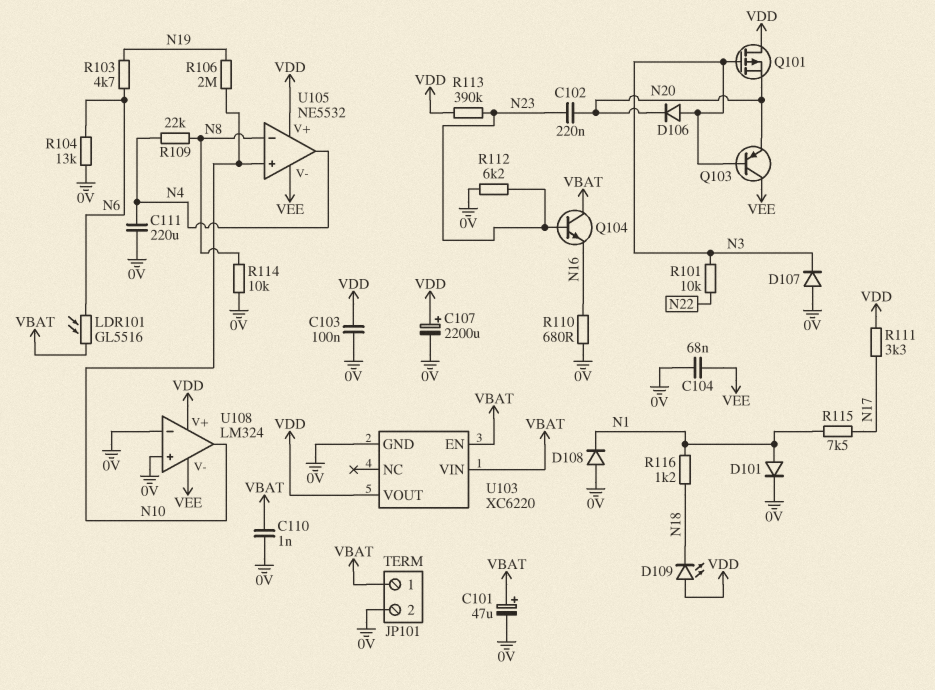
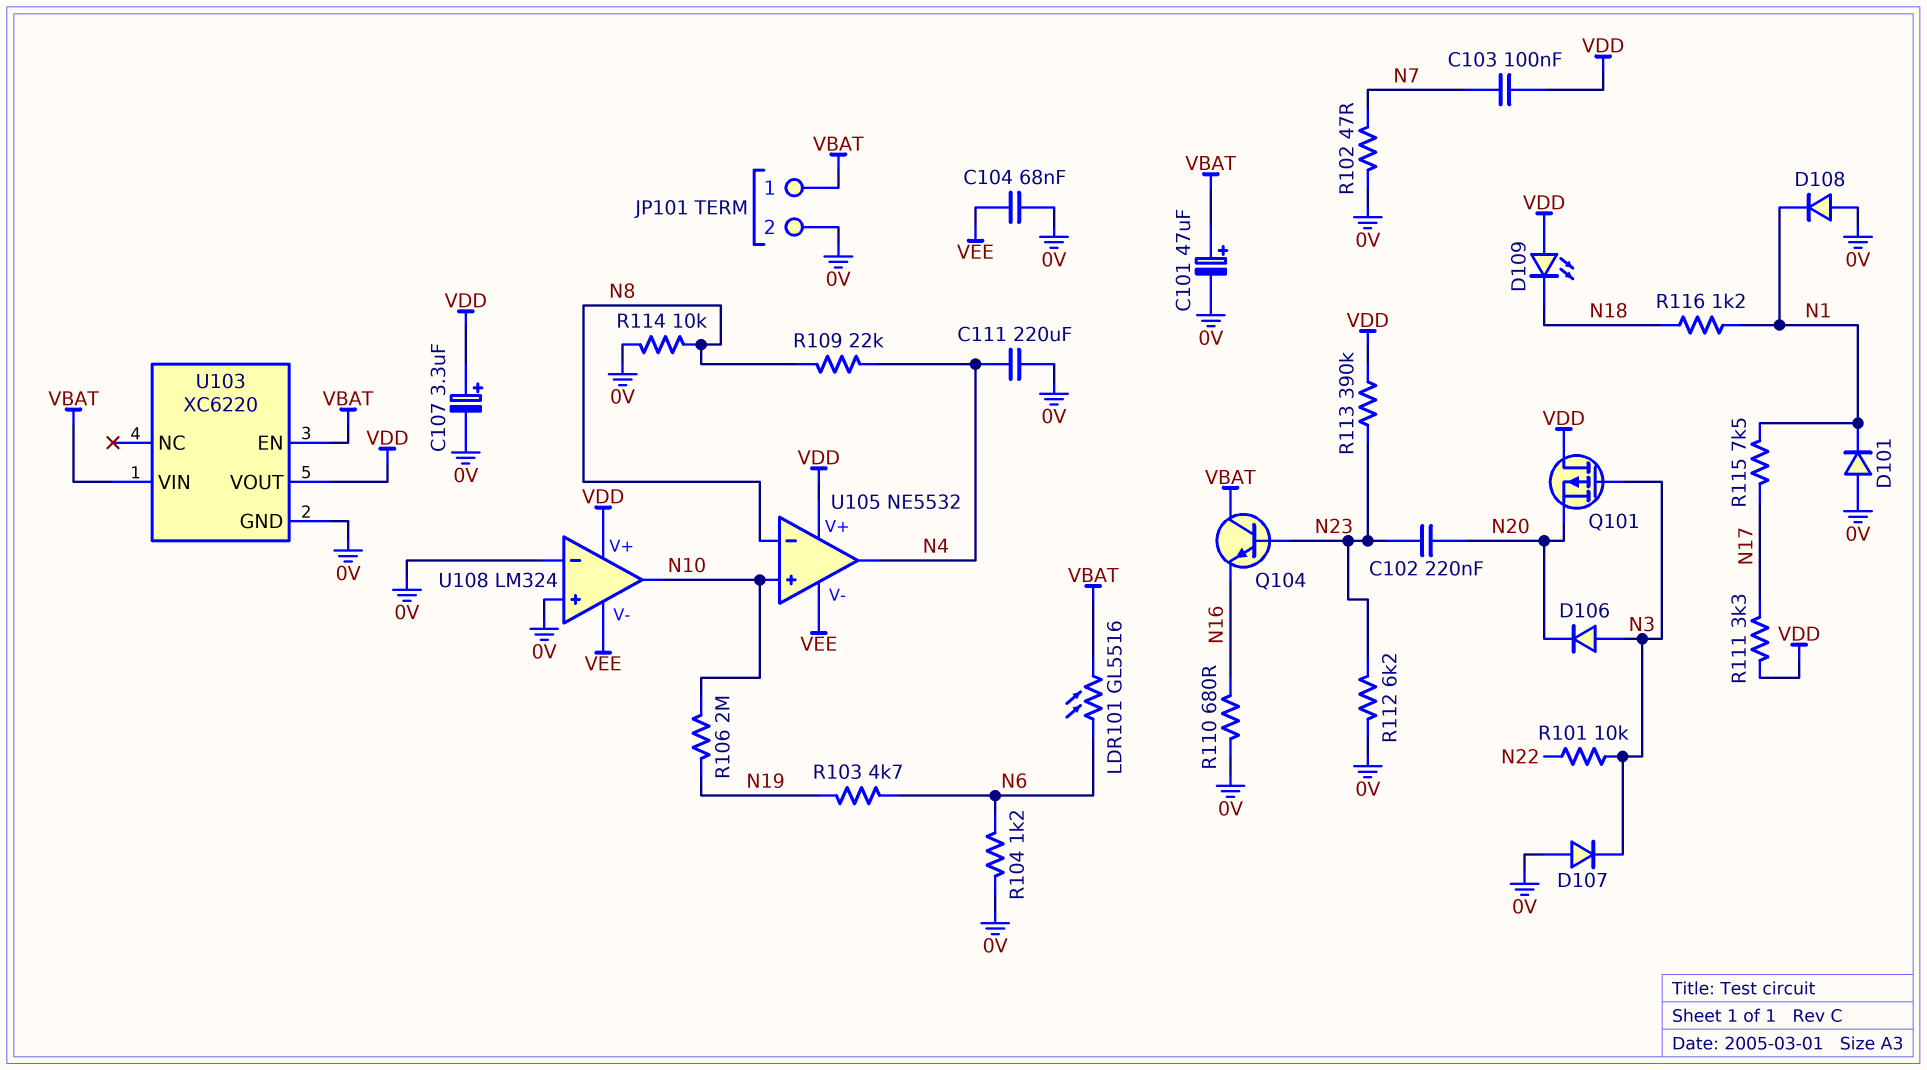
C103: 100nF (0V, VDD) -> 100nF (N7, VDD)
C107: 2200uF (plus VDD, minus 0V) -> 3.3uF (plus VDD, minus 0V)
C110: 1nF (0V, VBAT) -> none
D101: diode (A N1, K 0V) -> diode (A 0V, K N1)
Q103: PNP (B N3, C VEE, E N20) -> none
R102: none -> 47 (0V, N7)
R104: 13k (0V, N6) -> 1.2k (0V, N6)

